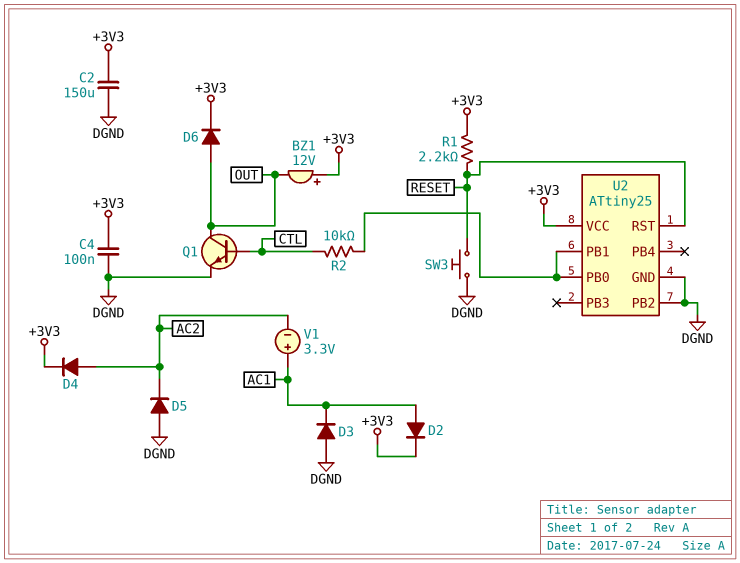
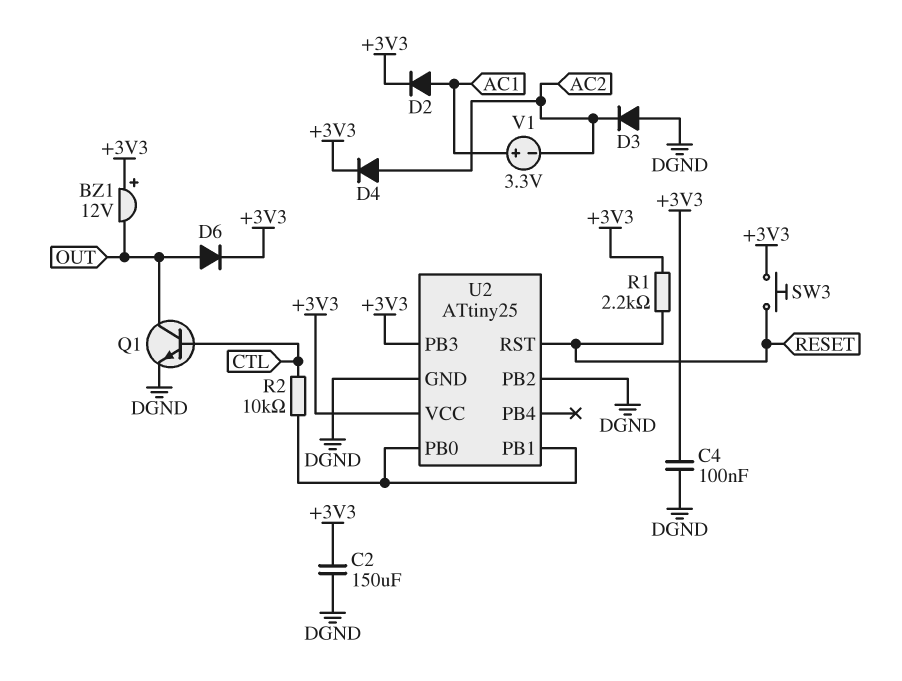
D3: diode (A DGND, K AC1) -> diode (A DGND, K AC2)
D5: diode (A DGND, K AC2) -> none
SW3: button (DGND, RESET) -> button (+3V3, RESET)
U2 pin PB3: none -> +3V3

